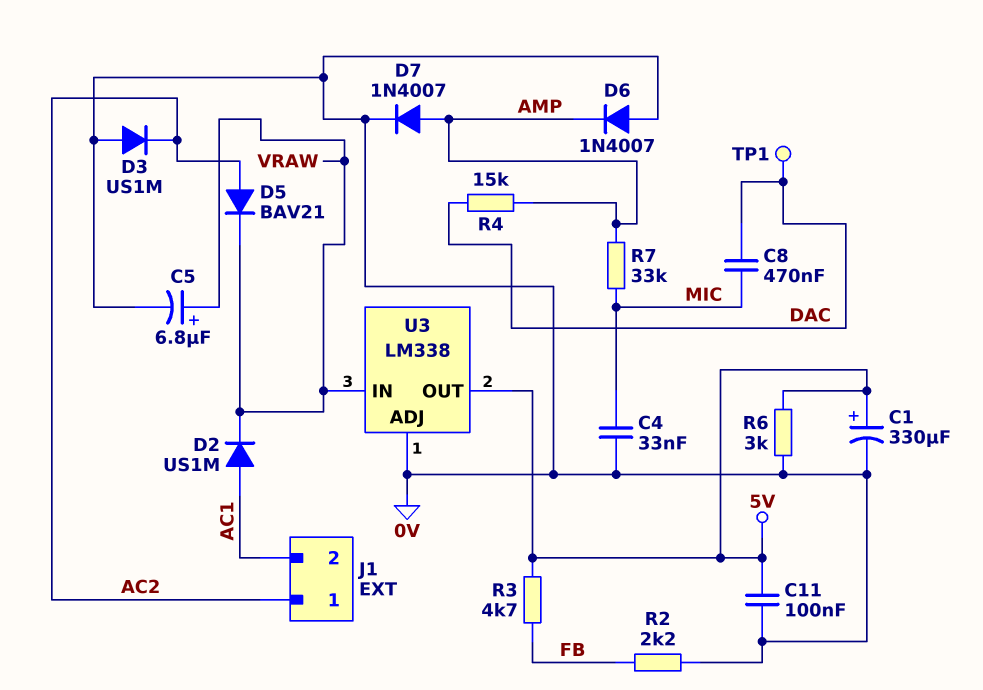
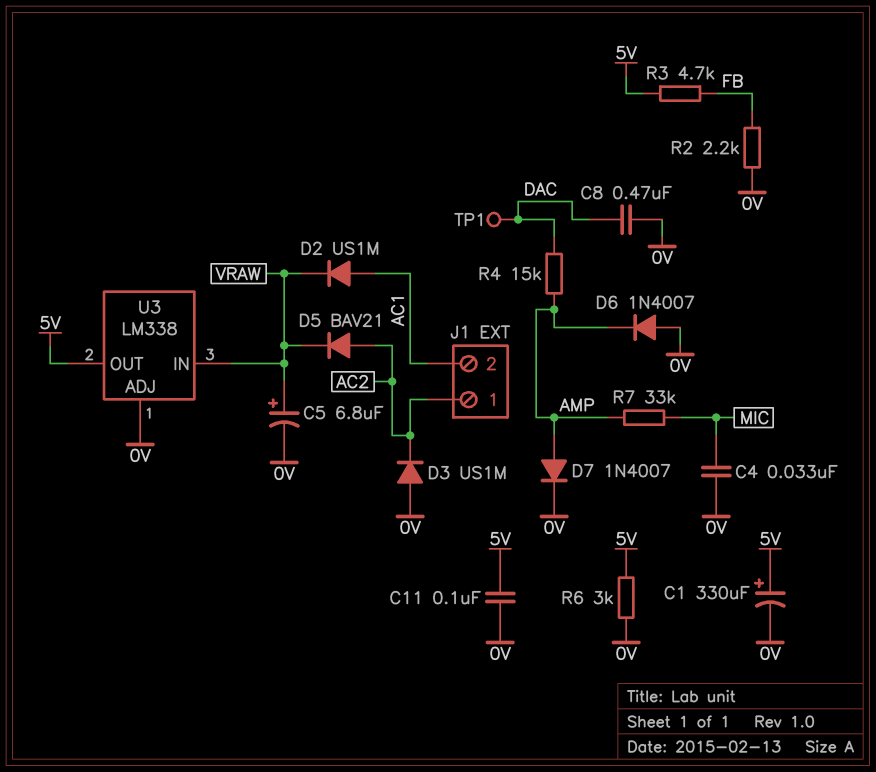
C8: 470nF (DAC, MIC) -> 470nF (0V, DAC)

